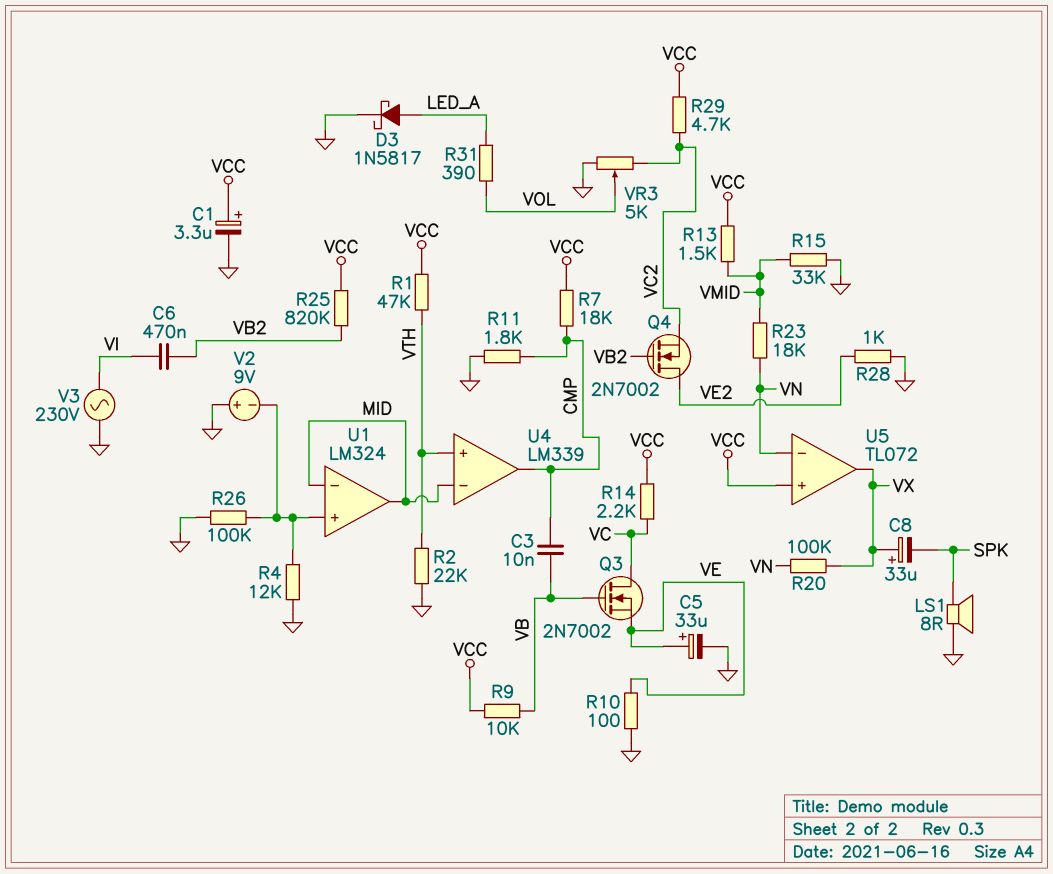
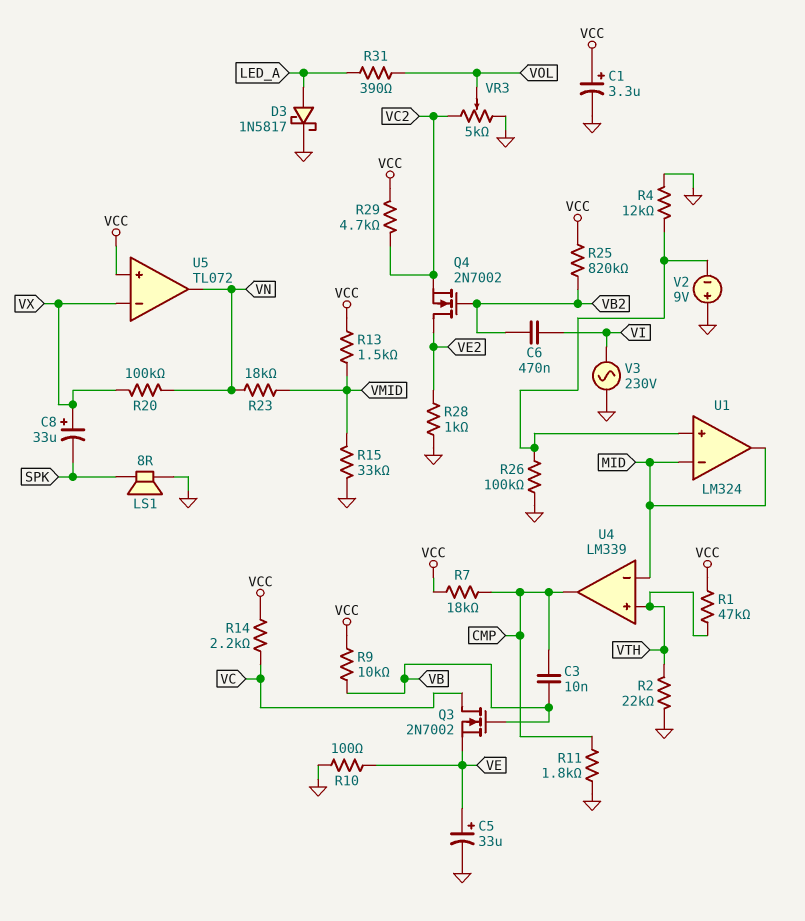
U5 pin in-: VN -> VX
U5 pin out: VX -> VN

